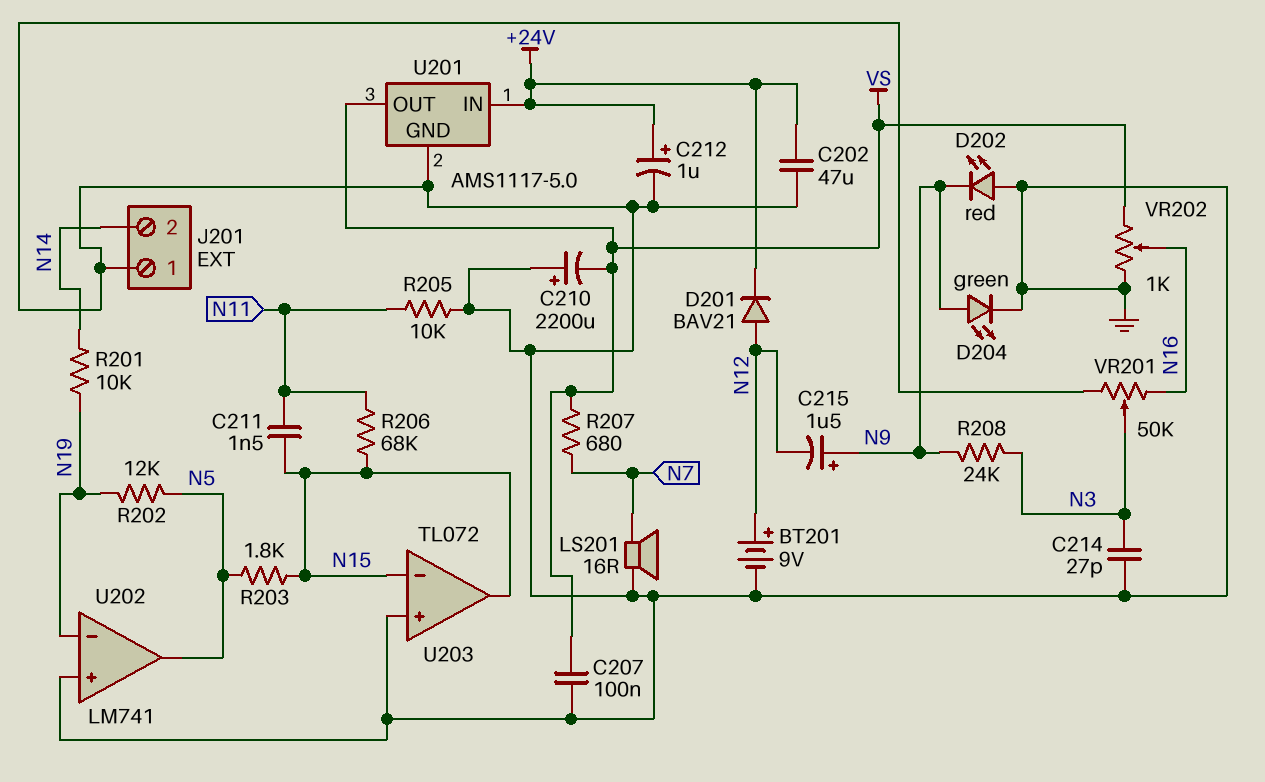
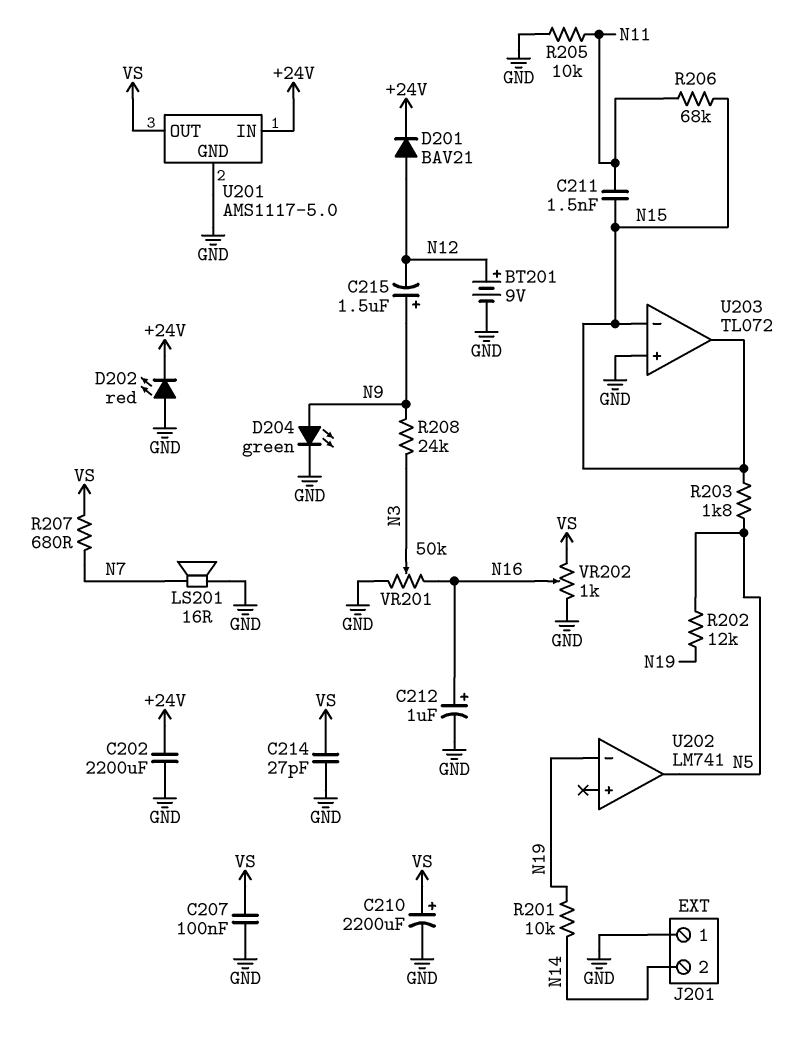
C202: 47uF (+24V, GND) -> 2200uF (+24V, GND)
C210: 2200uF (plus GND, minus VS) -> 2200uF (plus VS, minus GND)
C212: 1uF (plus +24V, minus GND) -> 1uF (plus N16, minus GND)
C214: 27pF (GND, N3) -> 27pF (GND, VS)
D202: LED red (A GND, K N9) -> LED red (A GND, K +24V)
U202 pin in+: GND -> none

